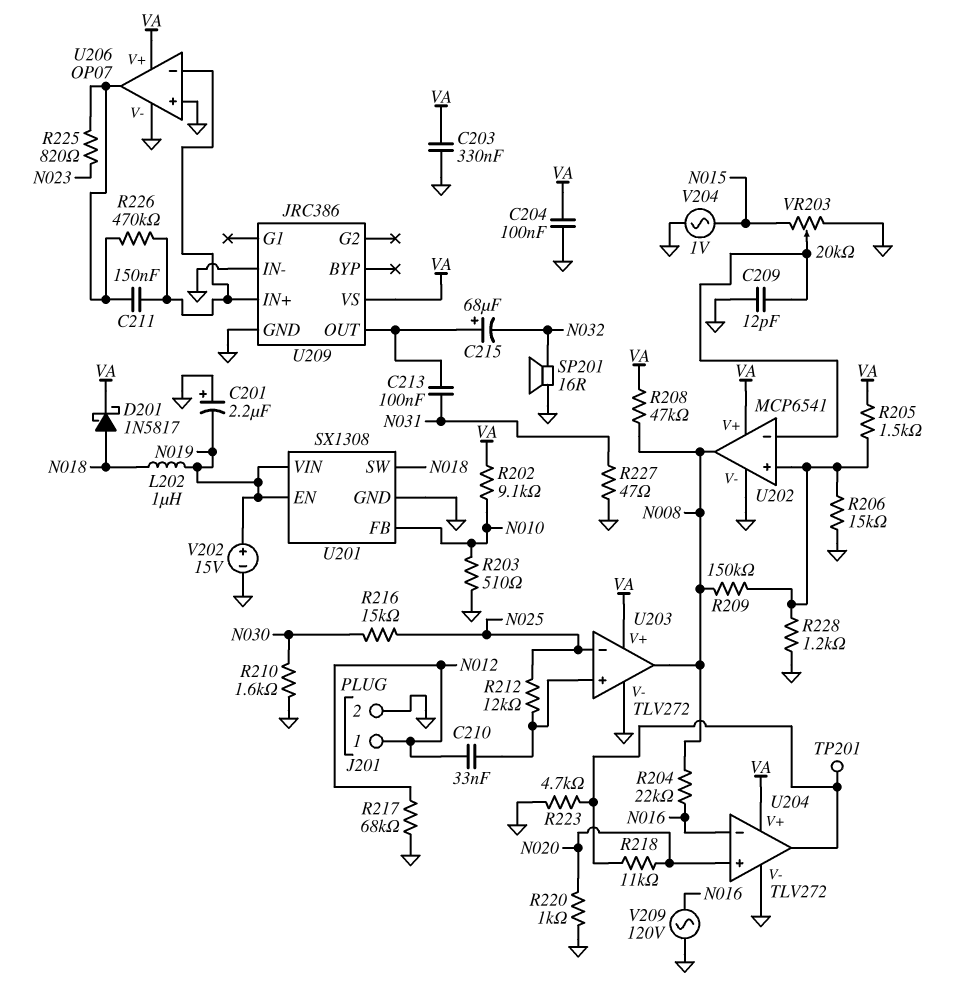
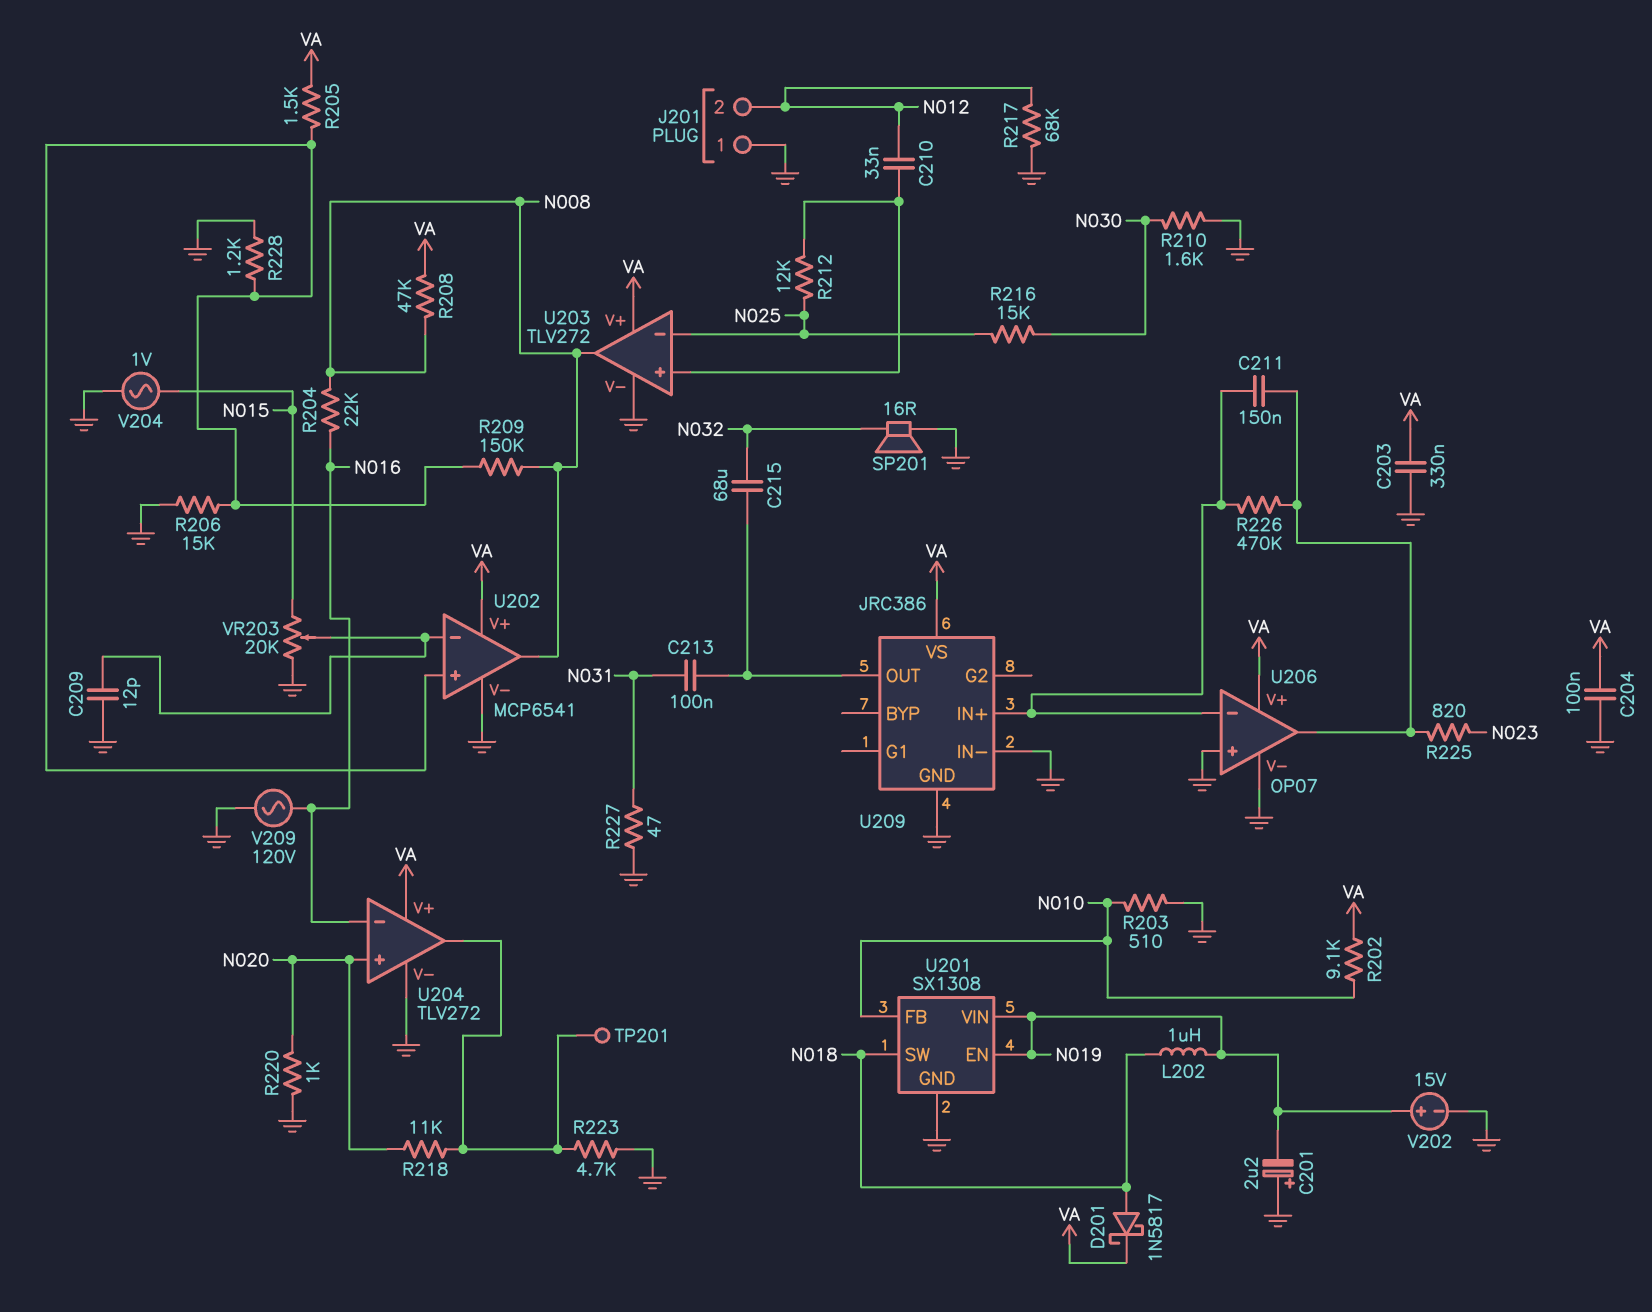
C215: 68uF (plus U209/OUT, minus N032) -> 68uF (N032, U209/OUT)
J201 pin 1: N012 -> GND
J201 pin 2: GND -> N012

